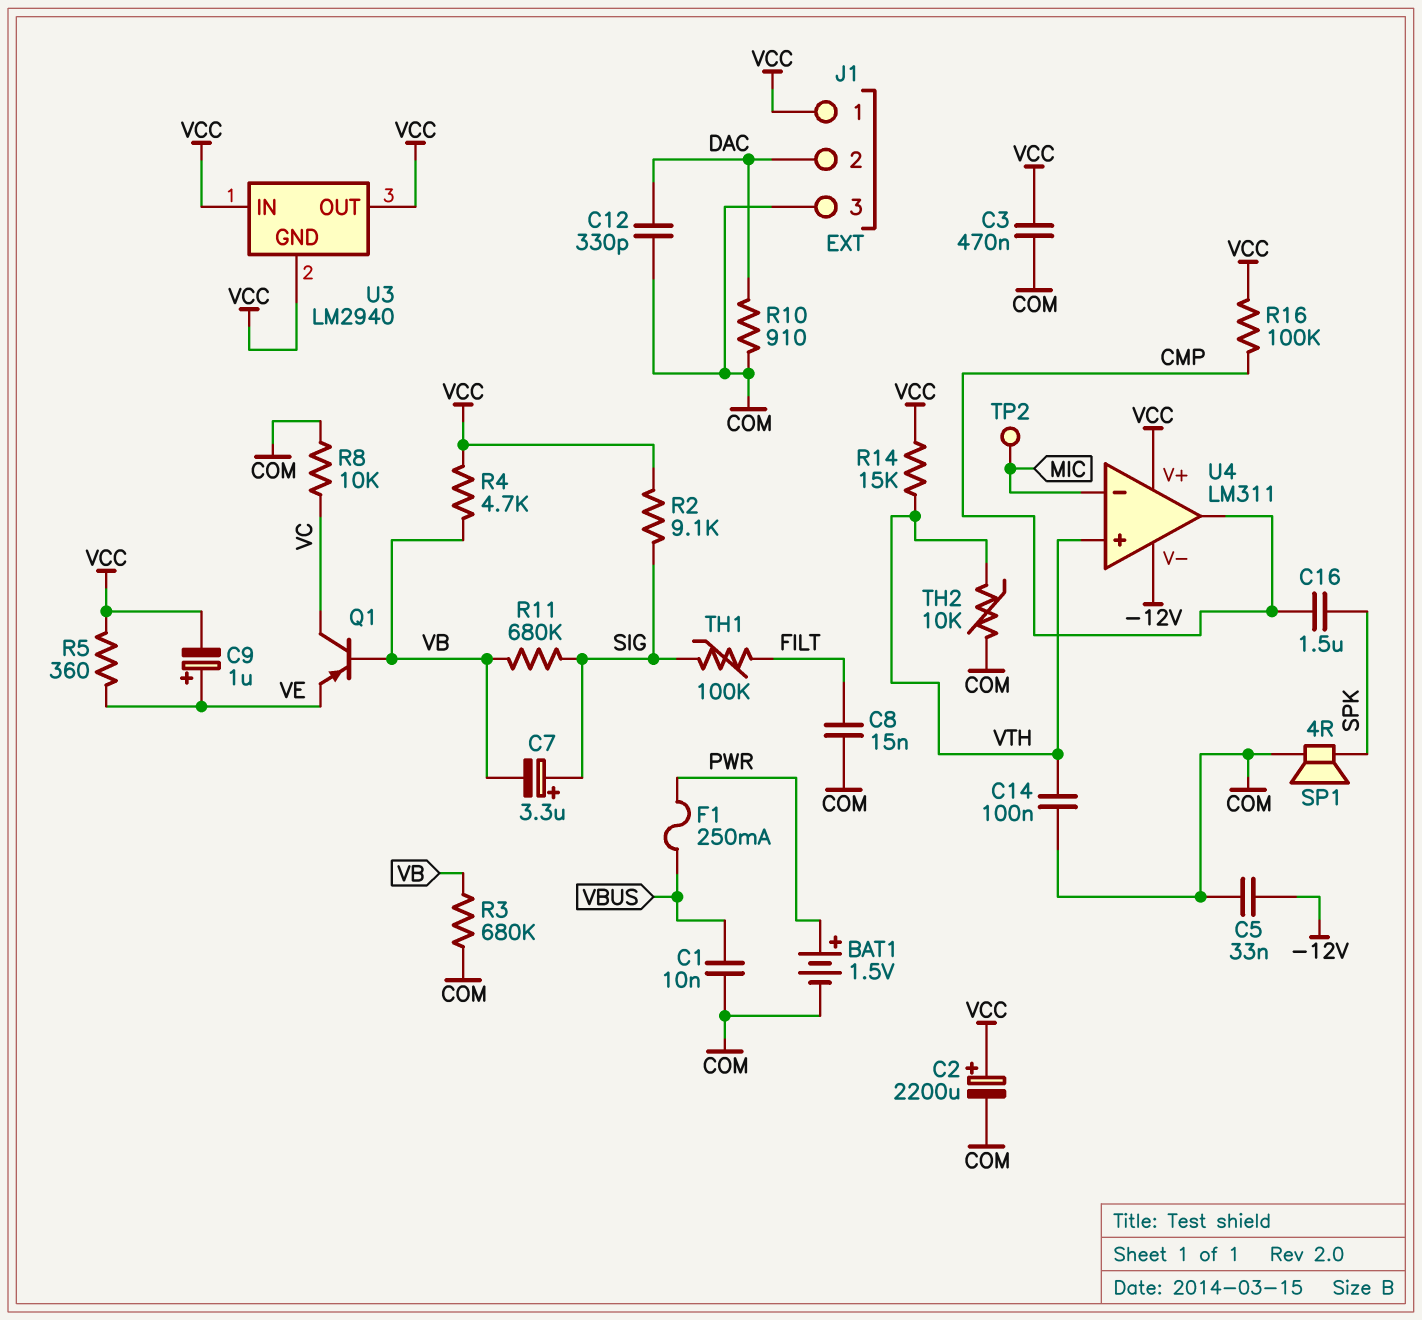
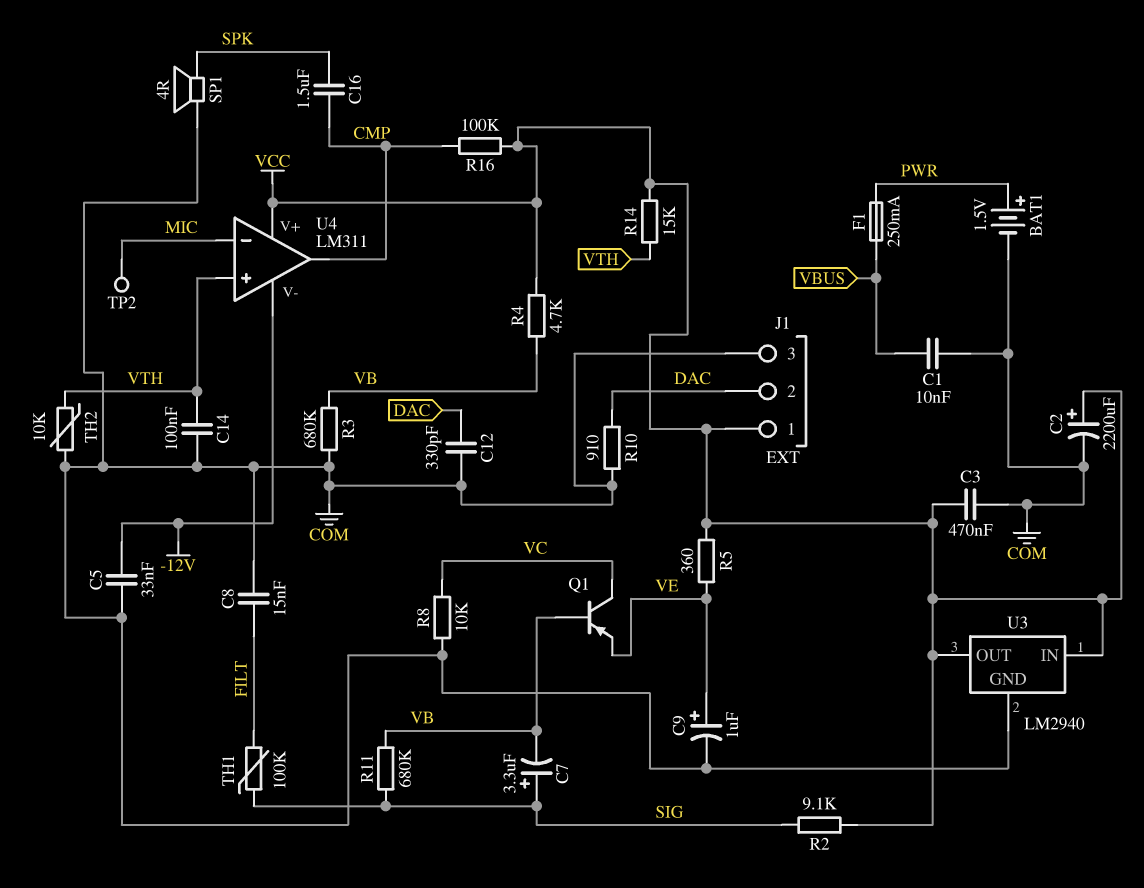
C9: 1uF (plus VE, minus VCC) -> 1uF (plus VE, minus COM)
U3 pin GND: VCC -> COM

